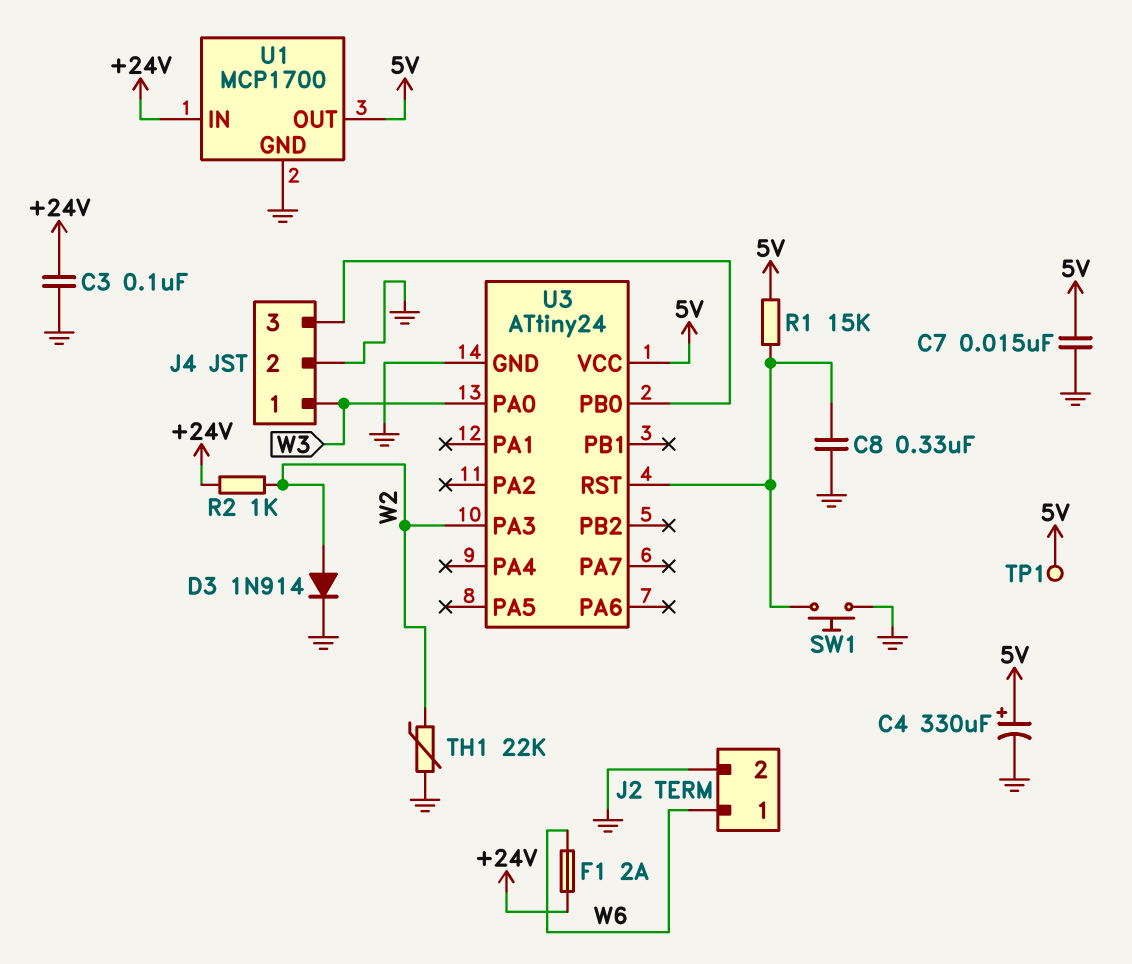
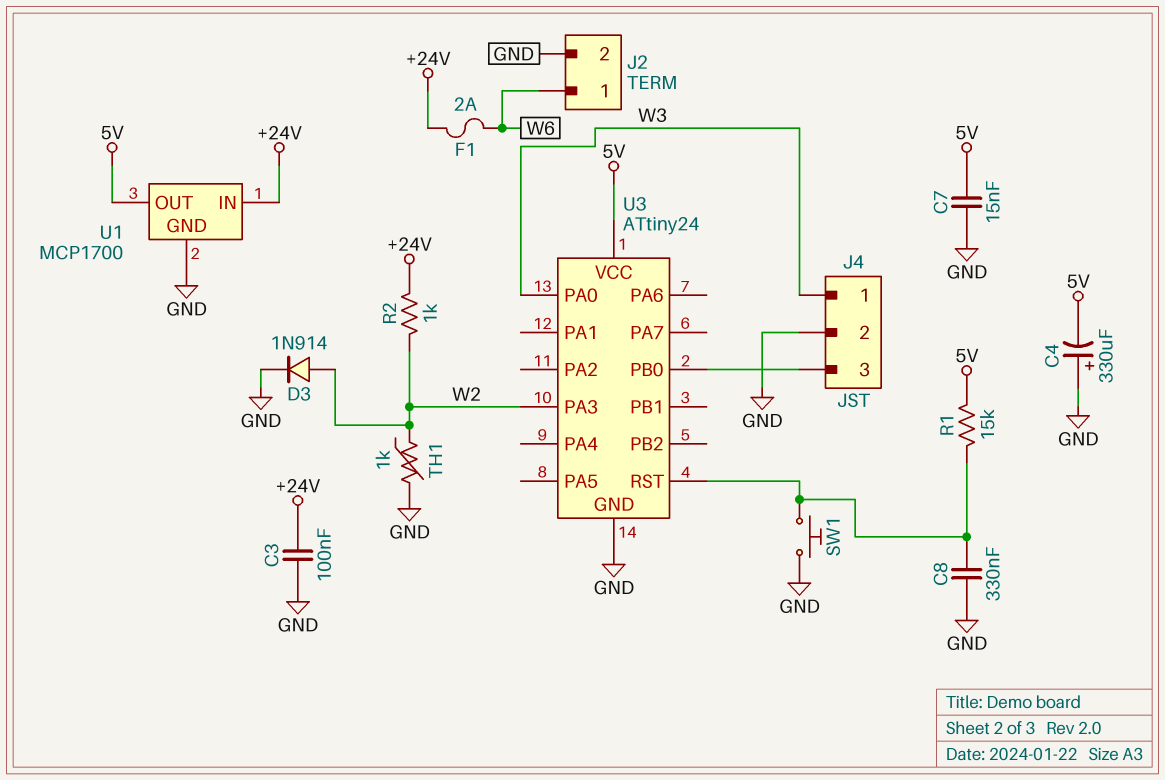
C4: 330uF (plus 5V, minus GND) -> 330uF (plus GND, minus 5V)
TH1: 22k (GND, W2) -> 1k (GND, W2)
TP1: test point (5V) -> none

